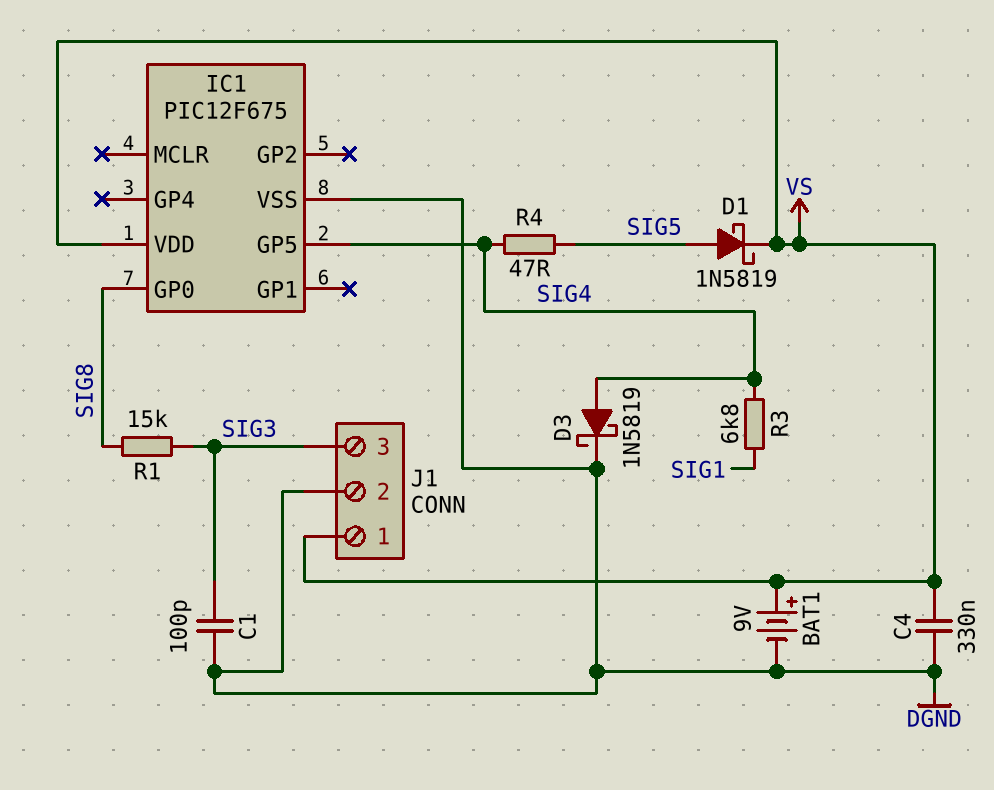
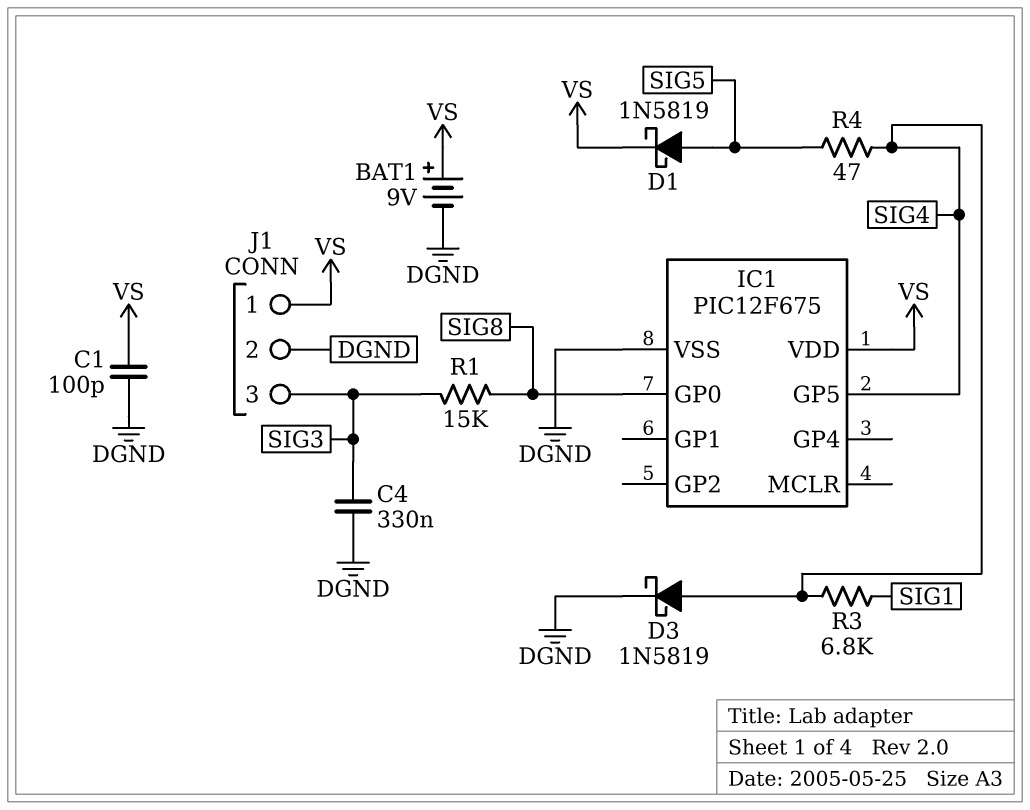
C1: 100pF (DGND, SIG3) -> 100pF (DGND, VS)
C4: 330nF (DGND, VS) -> 330nF (DGND, SIG3)

